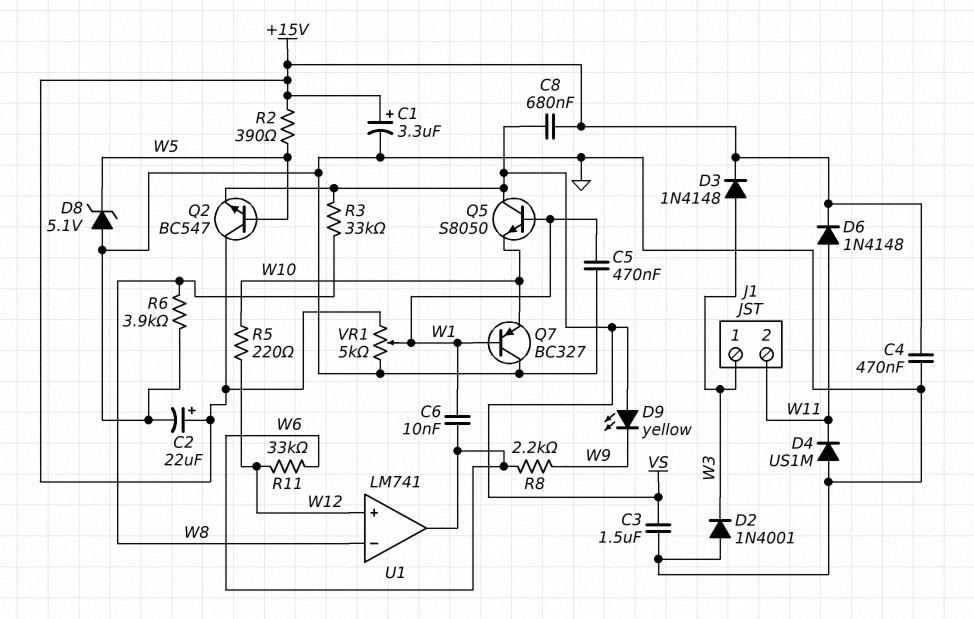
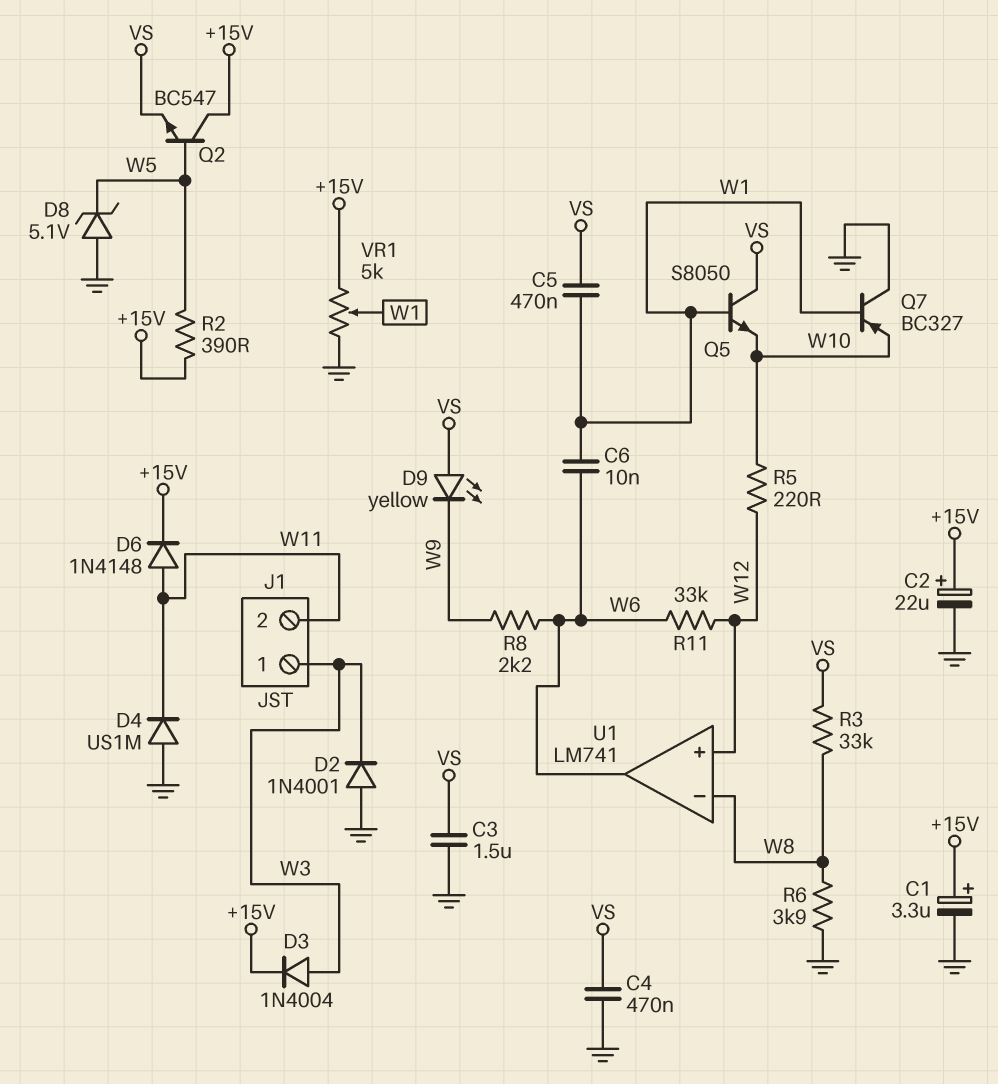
C4: 470nF (+15V, GND) -> 470nF (GND, VS)
C5: 470nF (GND, W1) -> 470nF (VS, W1)
C8: 680nF (+15V, VS) -> none
D3: diode 1N4148 (A W3, K +15V) -> diode 1N4004 (A W3, K +15V)

